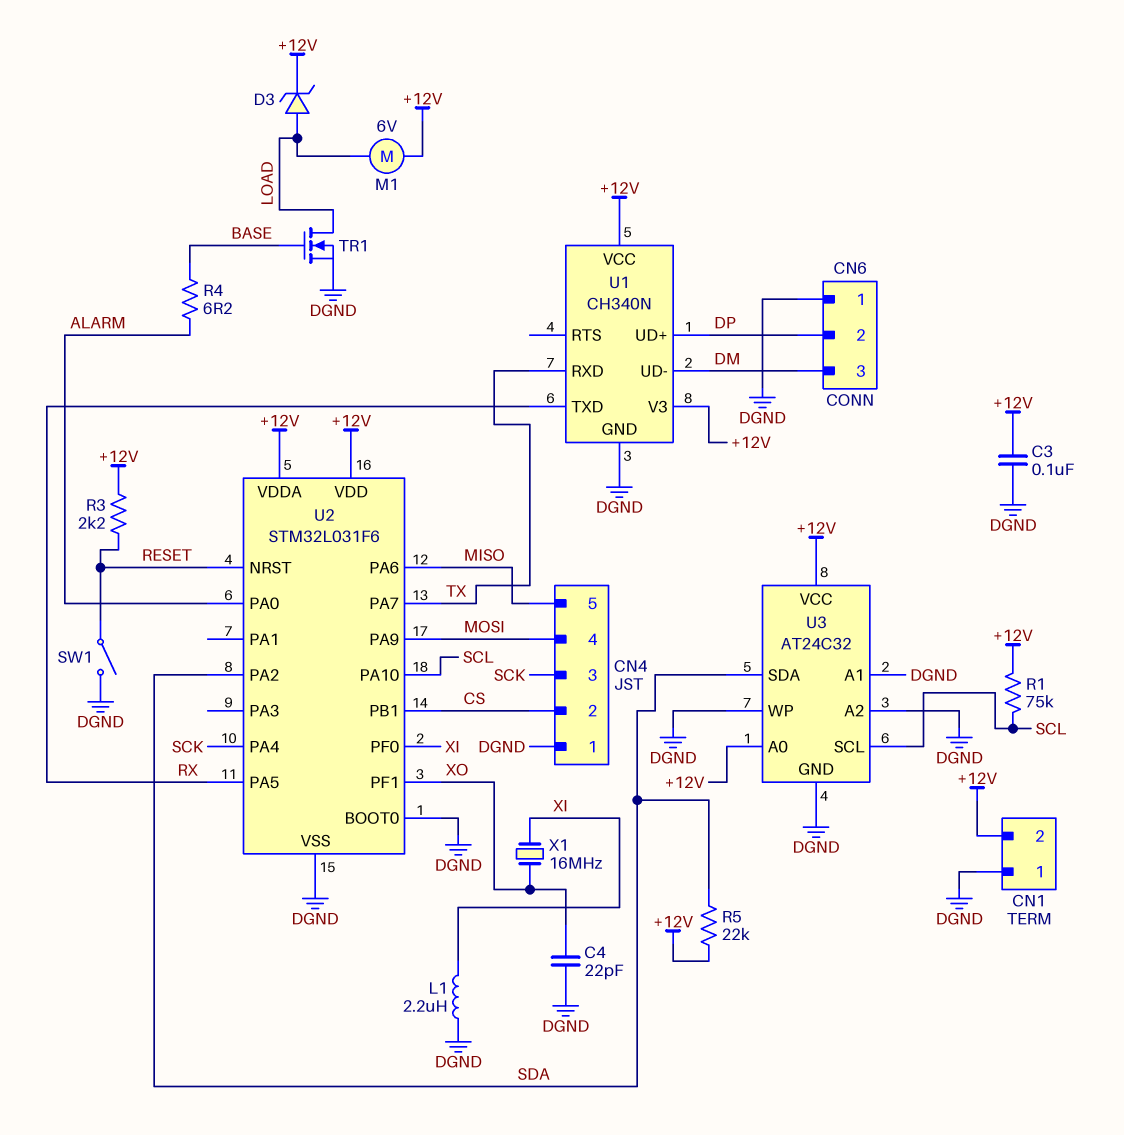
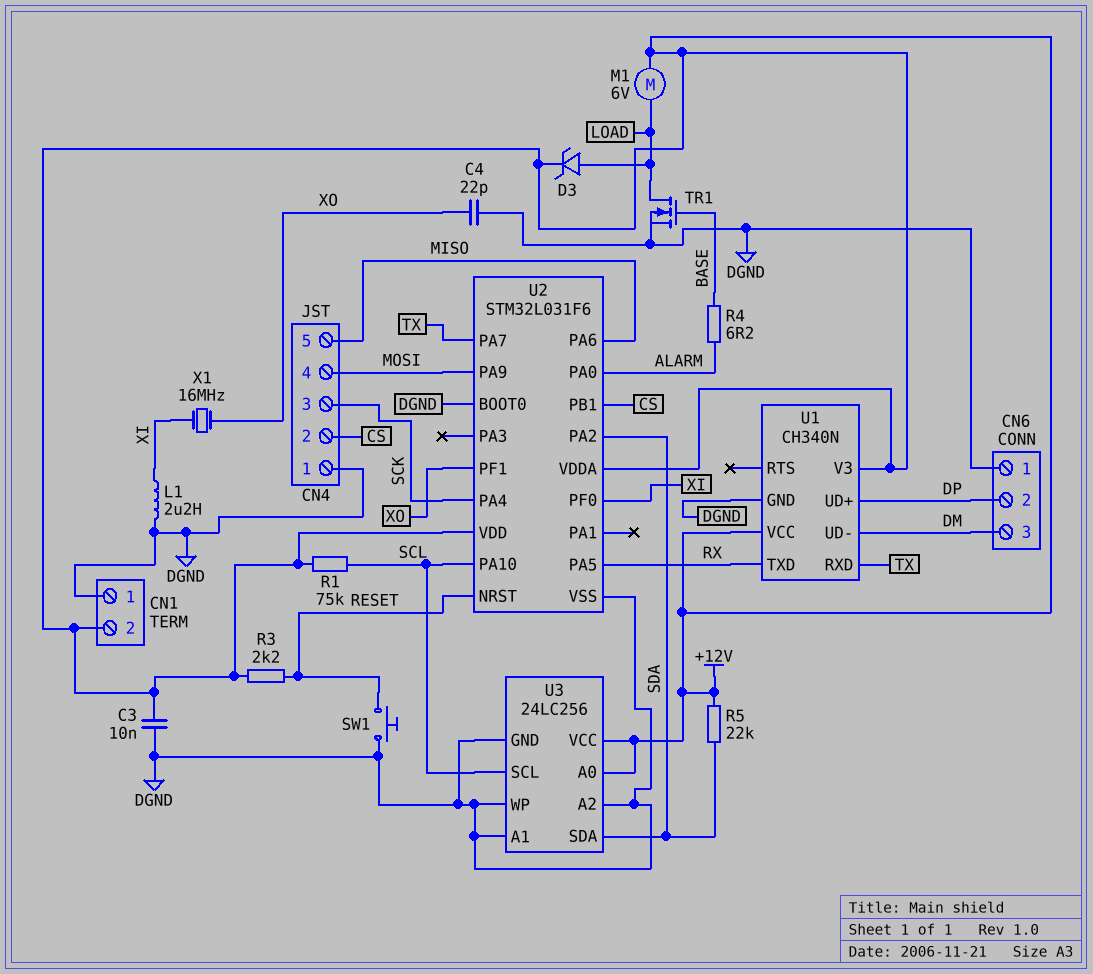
C3: 100nF (+12V, DGND) -> 10nF (+12V, DGND)
SW1: switch (DGND, RESET) -> button (DGND, RESET)
U3: AT24C32 -> 24LC256

